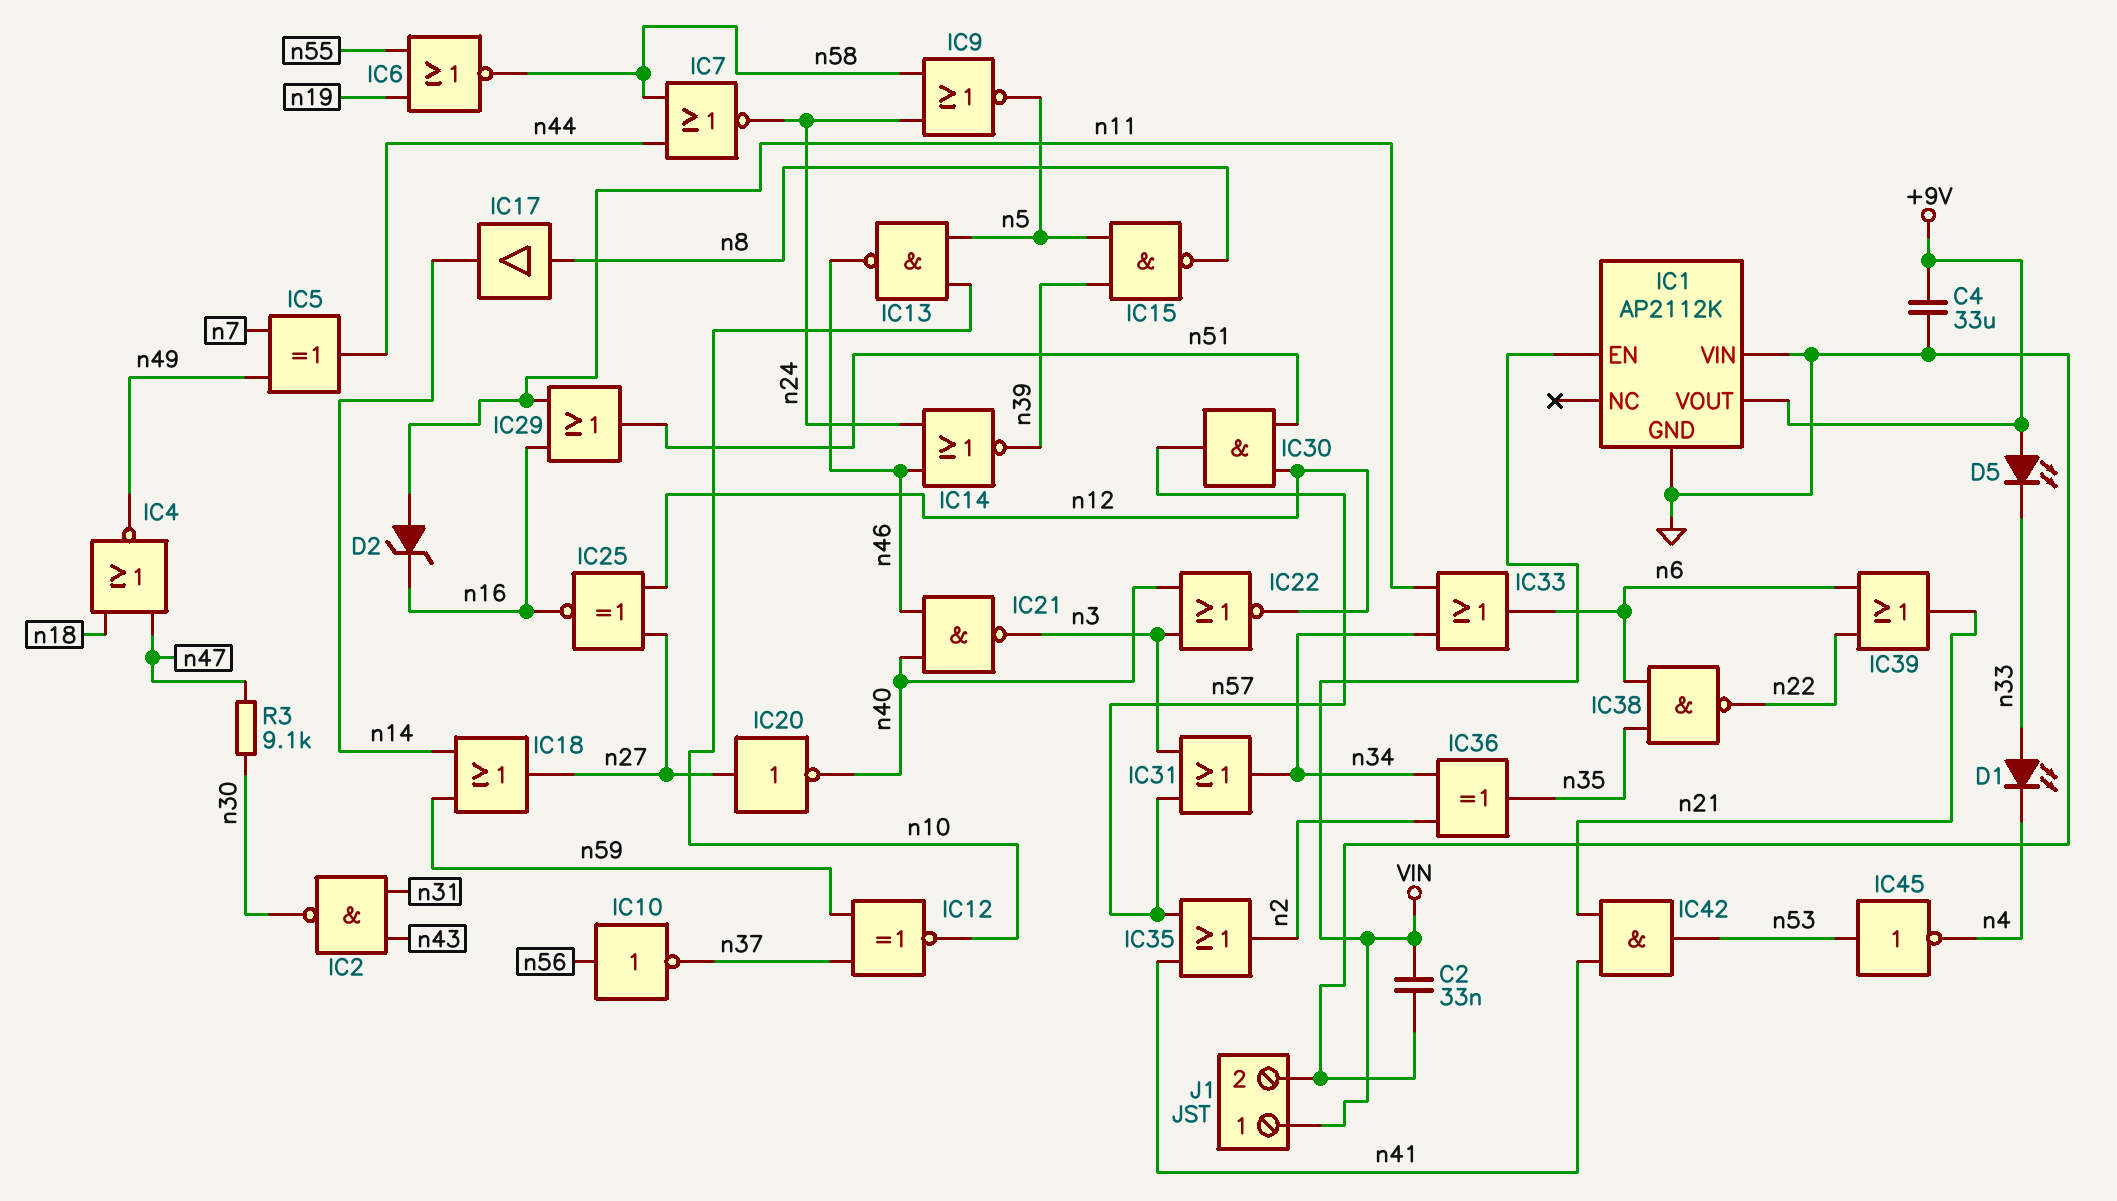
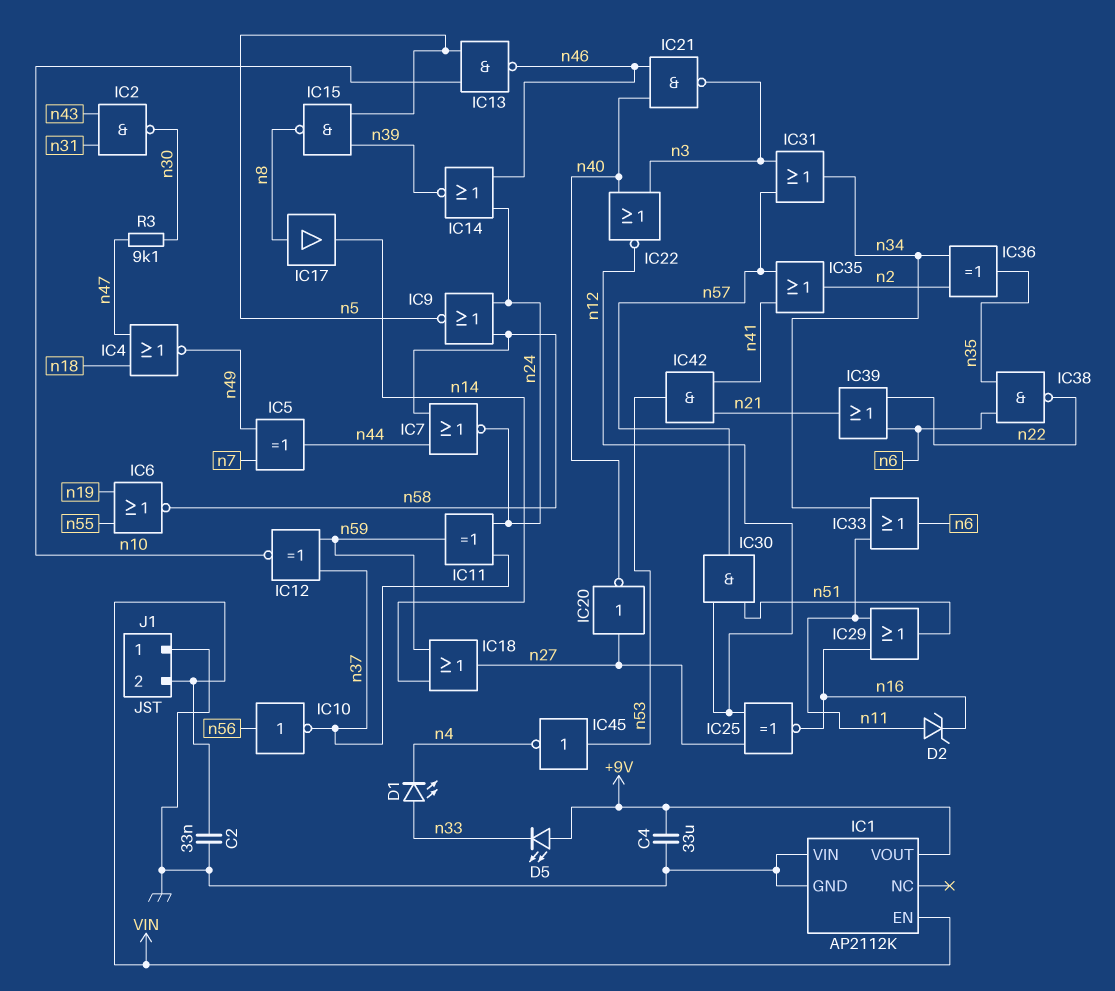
IC11: none -> XOR (in n24, in n37, out n59)
J1 pin 1: VIN -> GND
J1 pin 2: GND -> VIN

